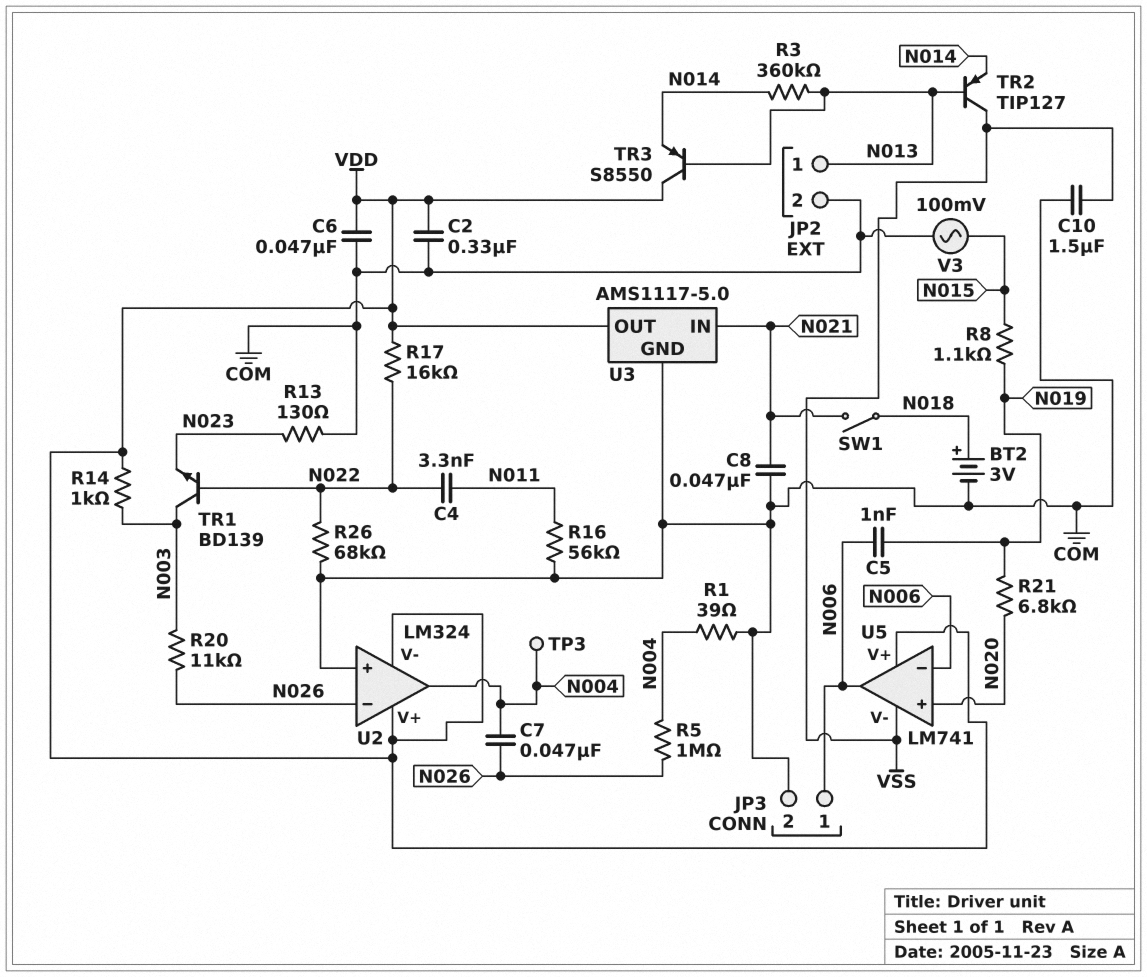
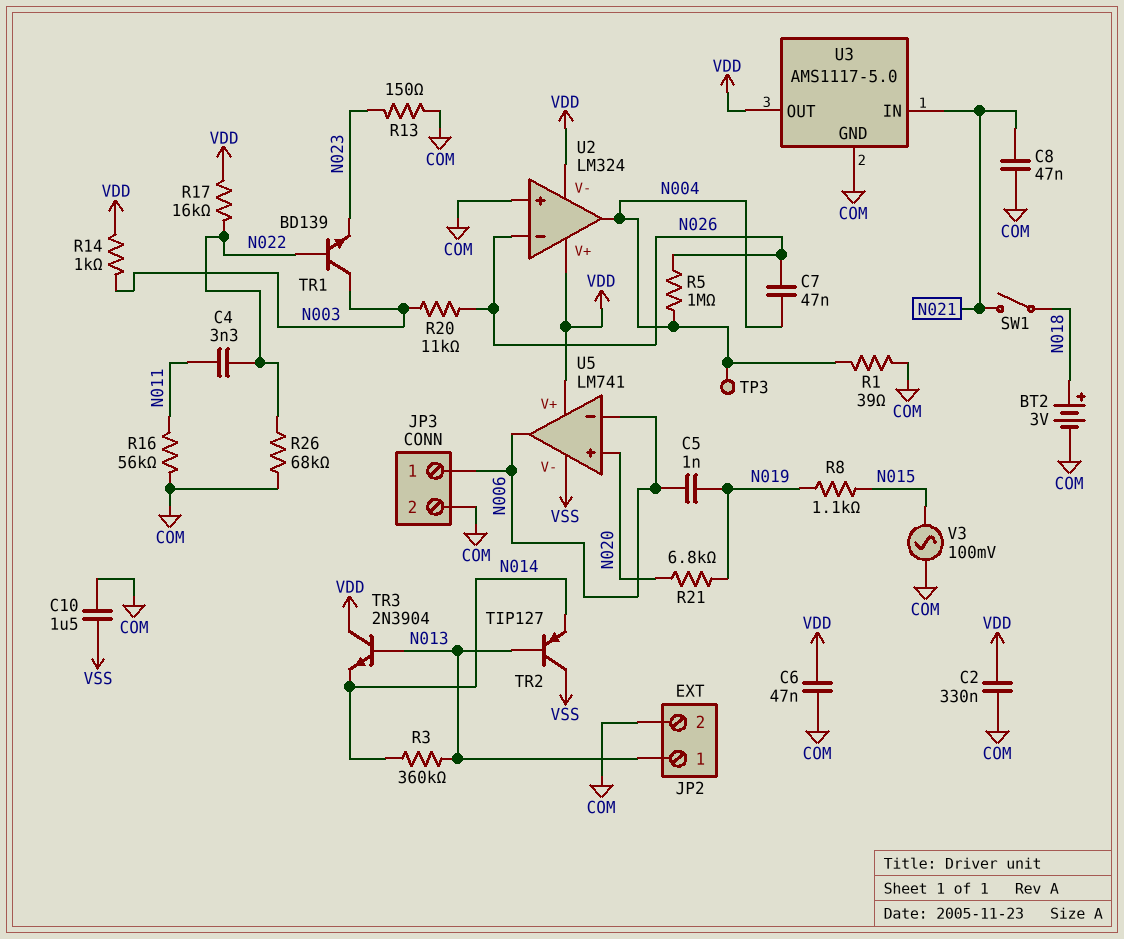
R13: 130 (COM, N023) -> 150 (COM, N023)
TR3: PNP S8550 (B N013, C VDD, E N014) -> NPN 2N3904 (B N013, C VDD, E N014)

